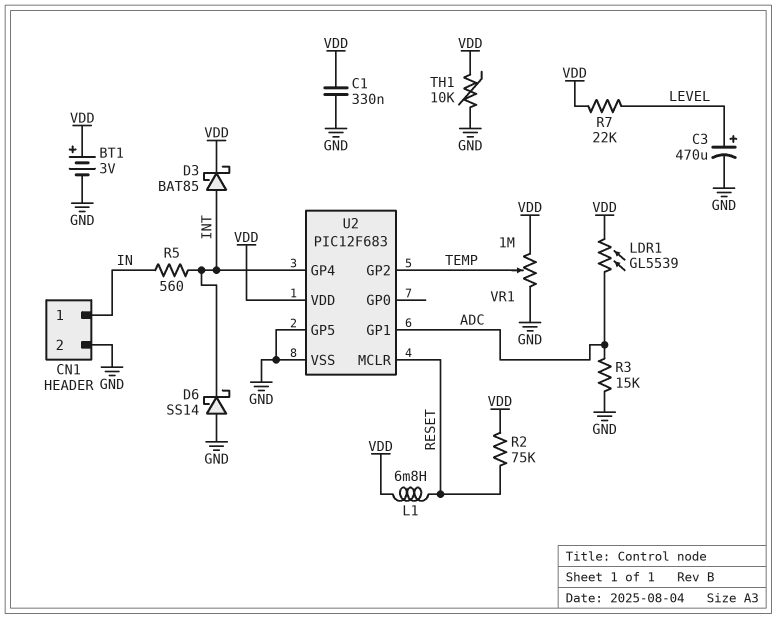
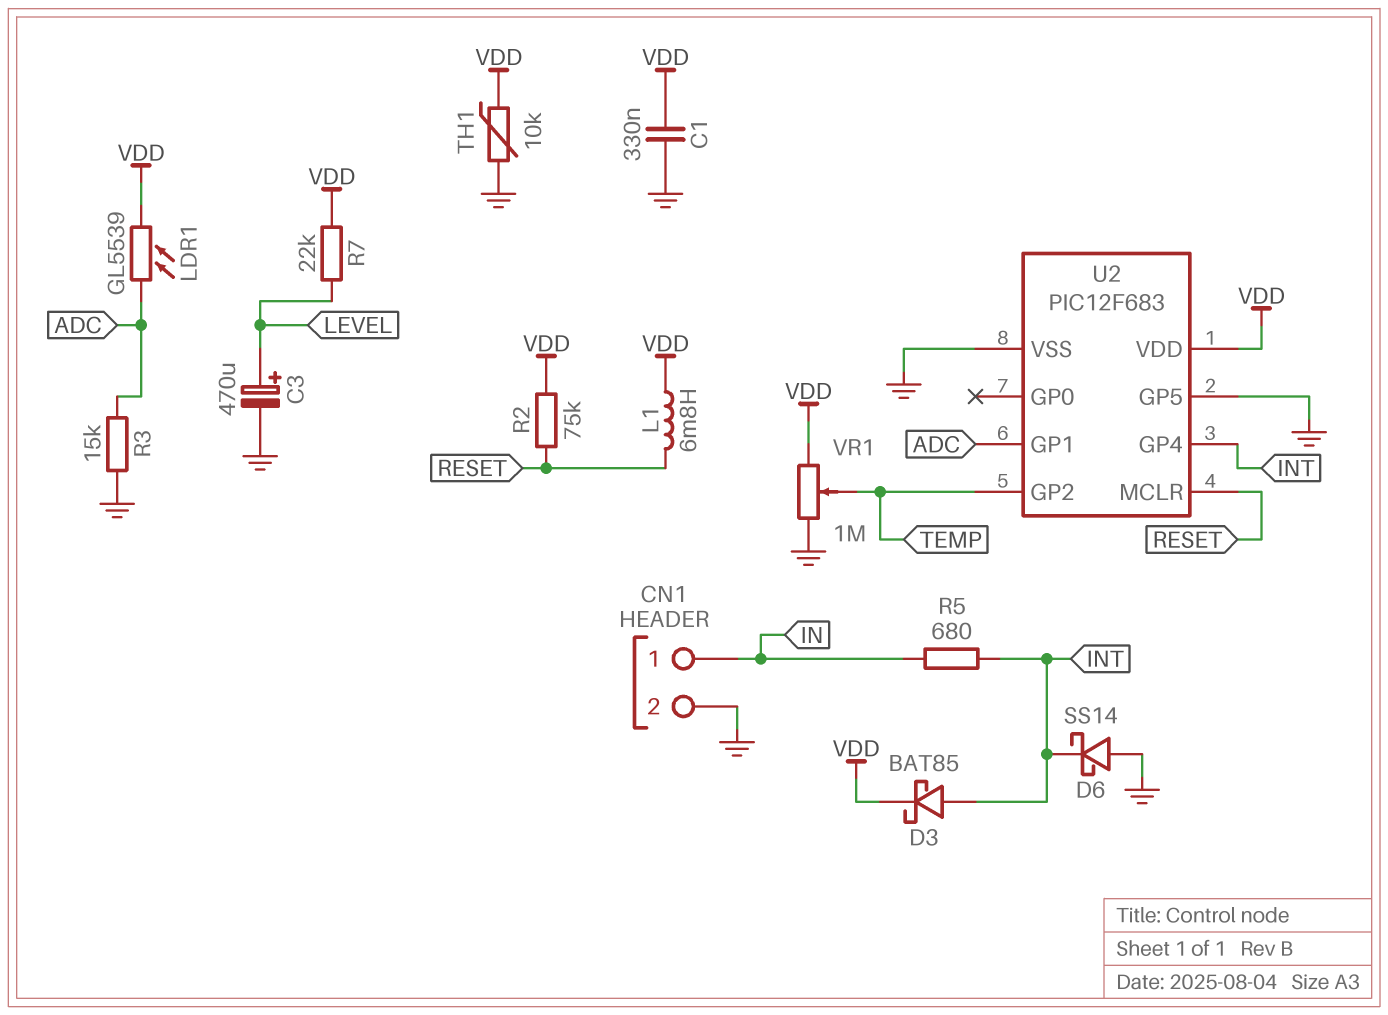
BT1: 3V (plus VDD, minus GND) -> none
R5: 560 (IN, INT) -> 680 (IN, INT)

